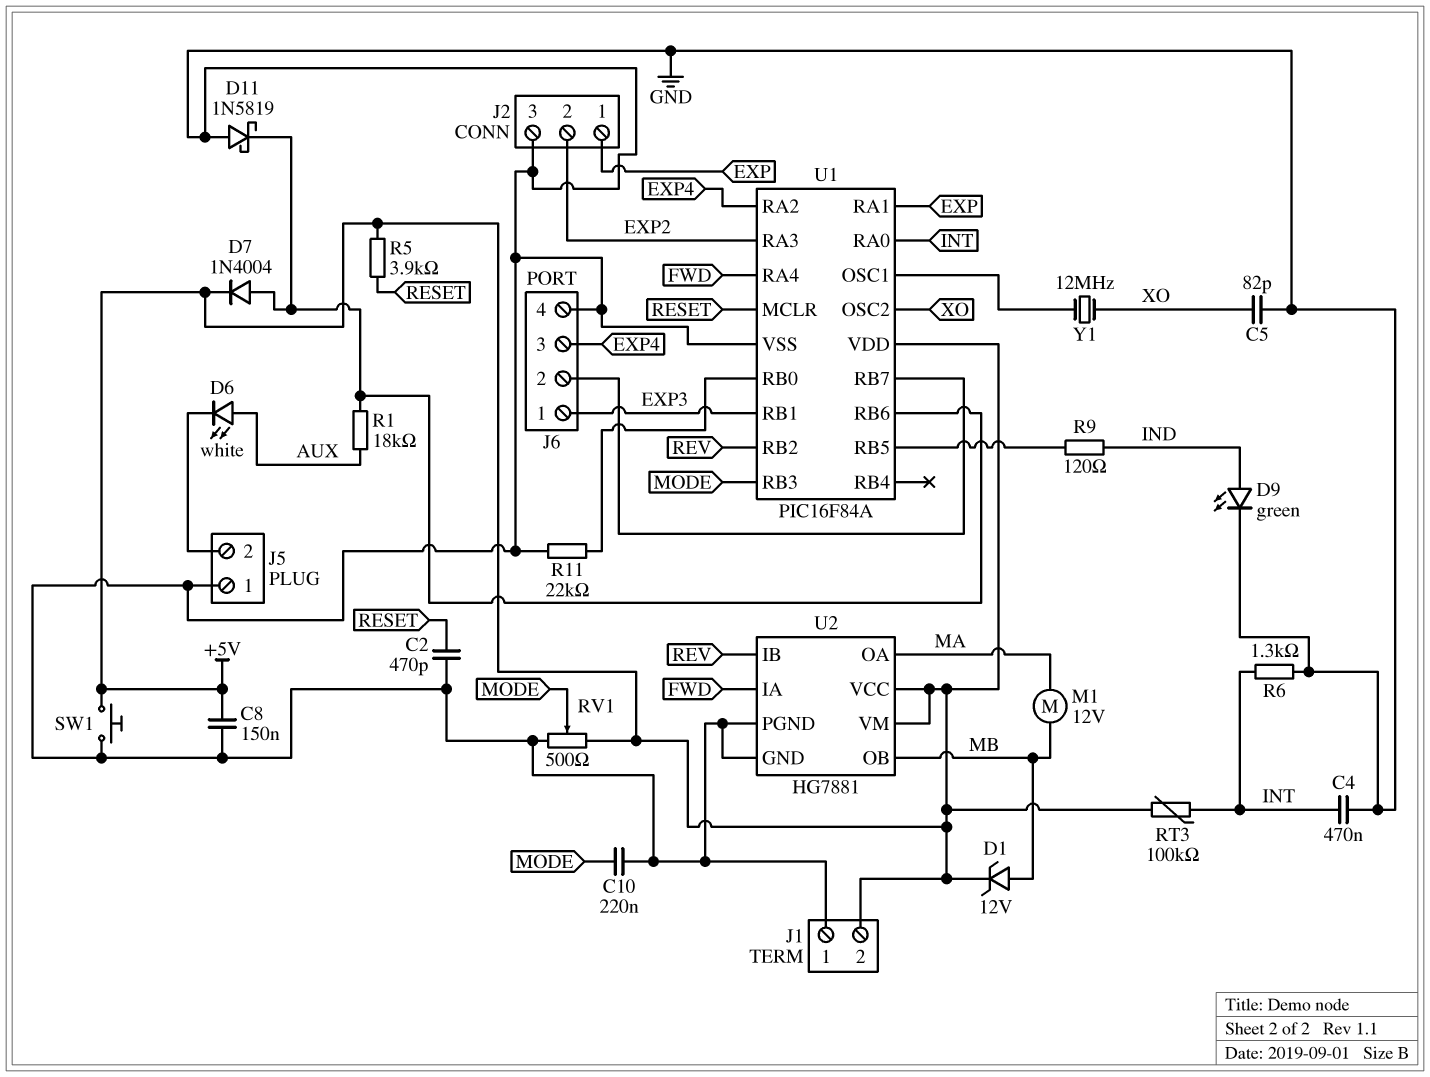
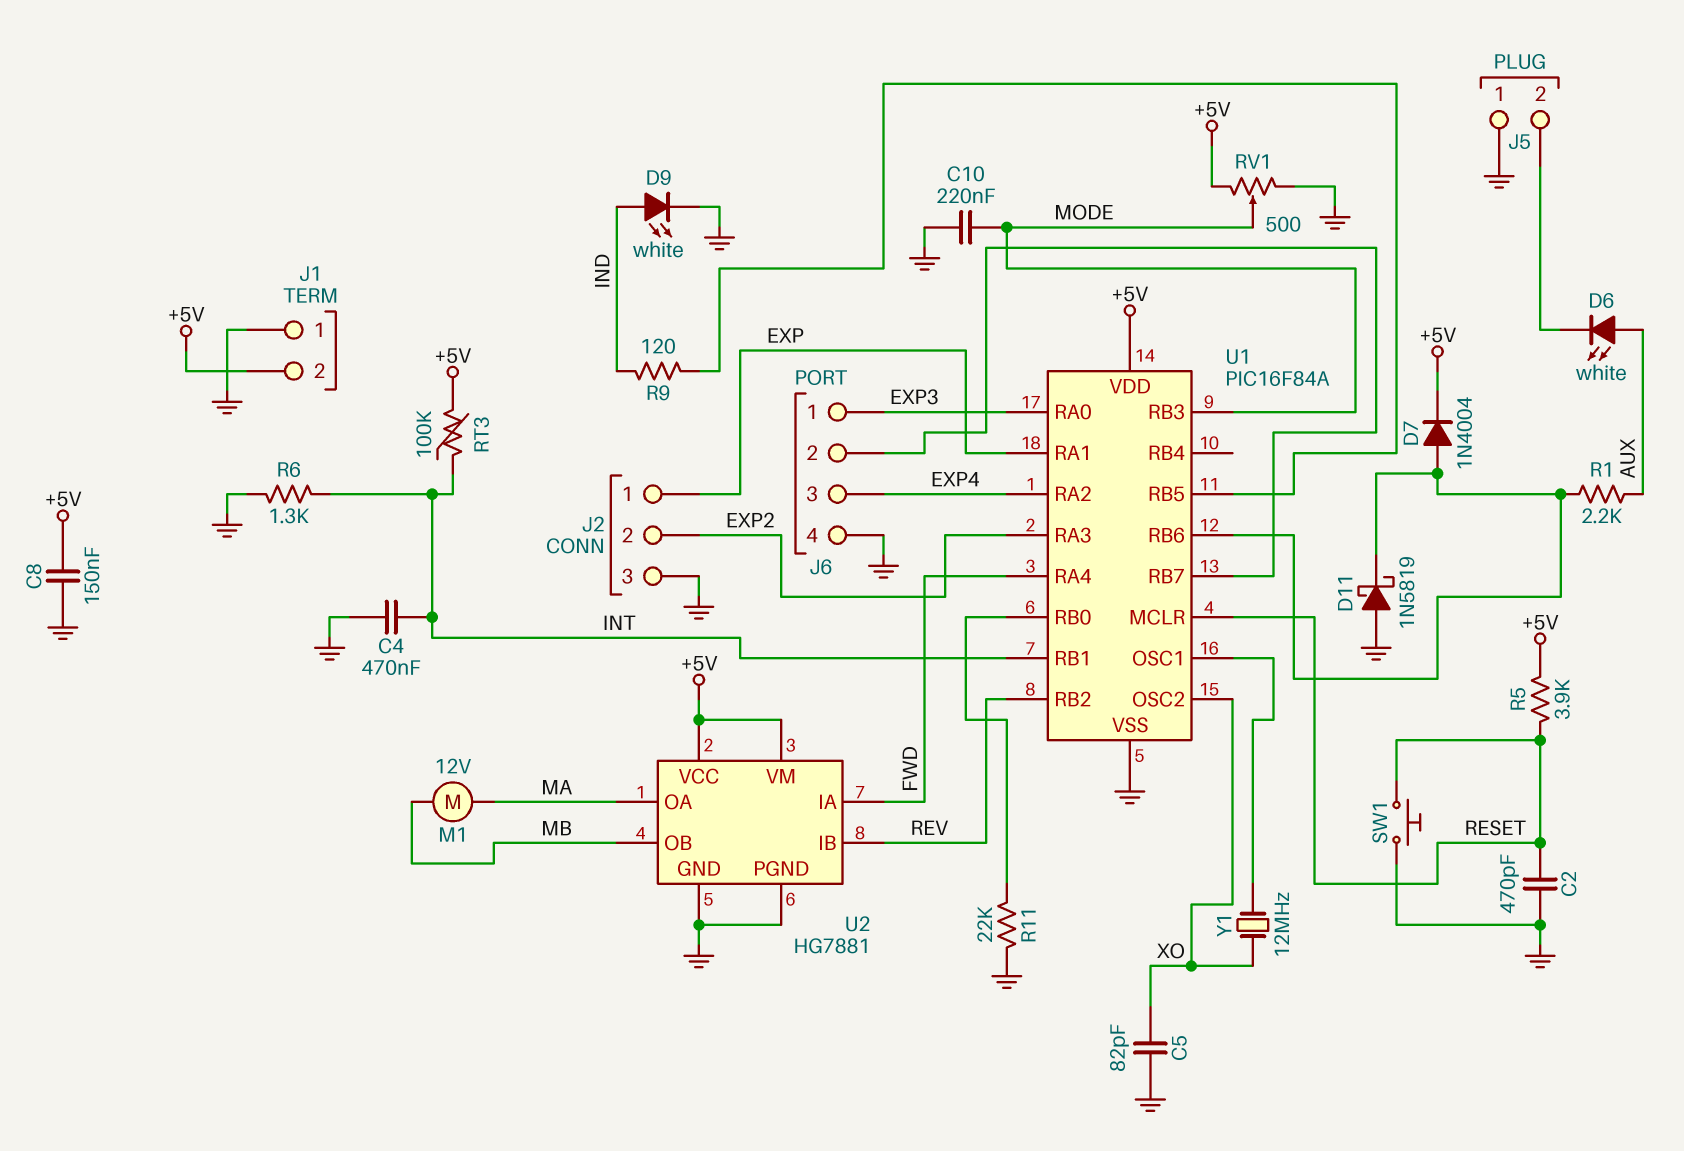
D1: zener 12V (A MB, K +5V) -> none
D9: LED green (A IND, K GND) -> LED white (A IND, K GND)
R1: 18k (AUX, U1/RB6) -> 2.2k (AUX, U1/RB6)
SW1: button (+5V, GND) -> button (GND, RESET)
U1 pin RA0: INT -> EXP3
U1 pin RB1: EXP3 -> INT

